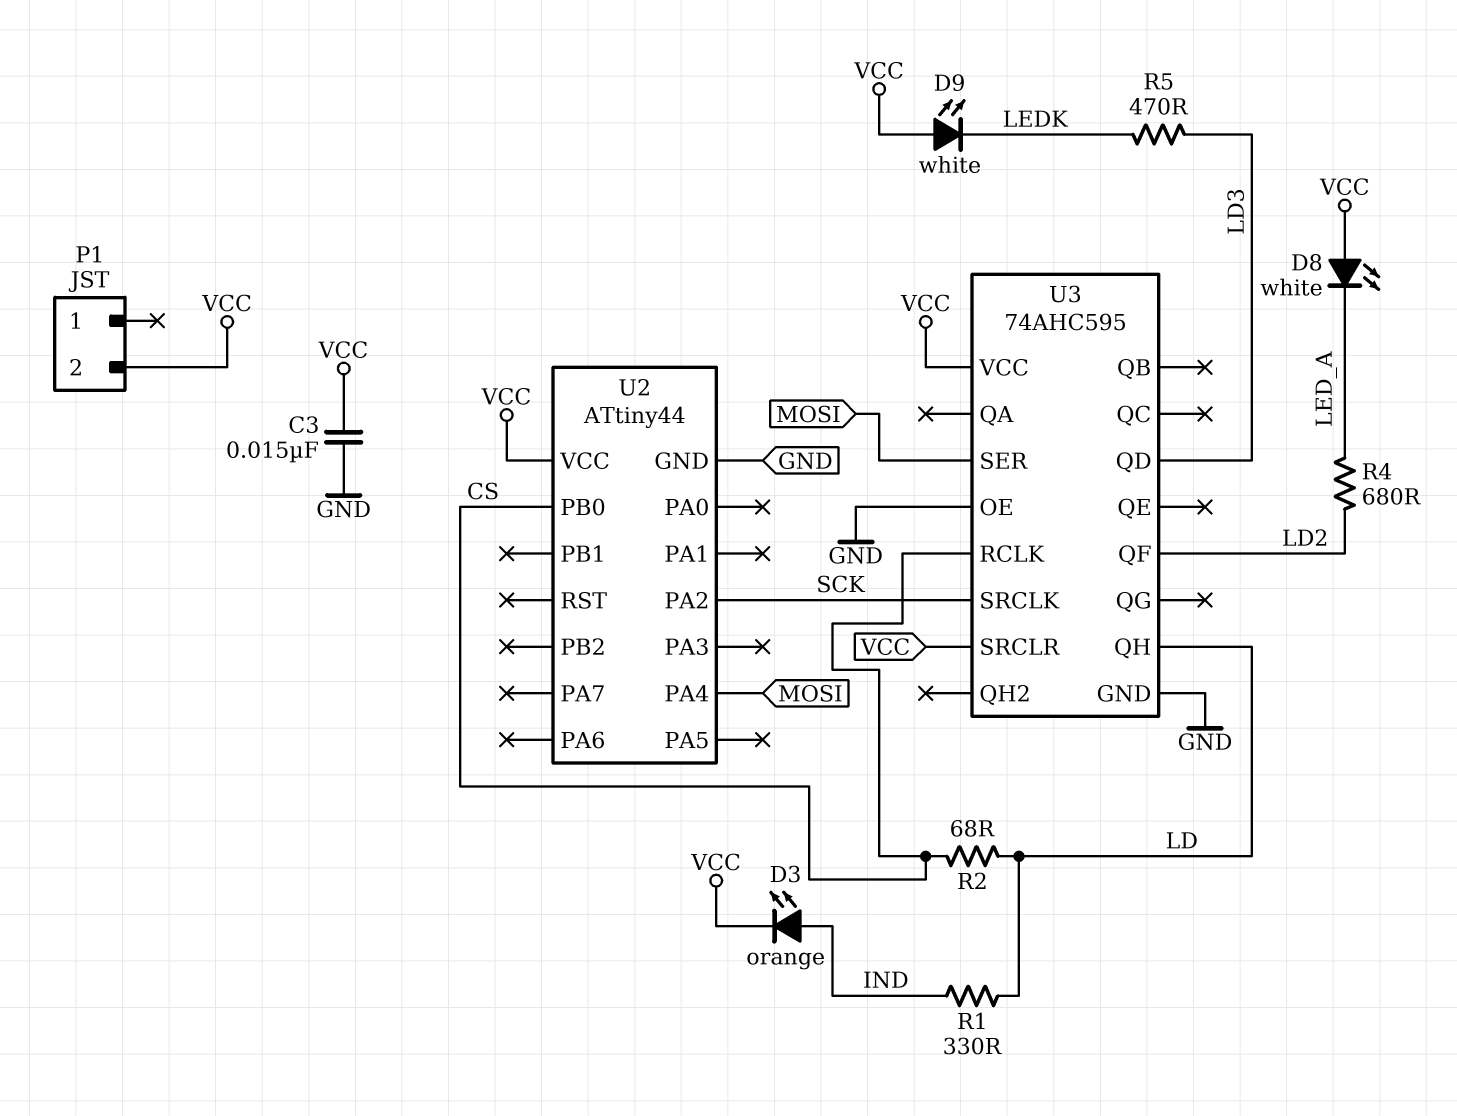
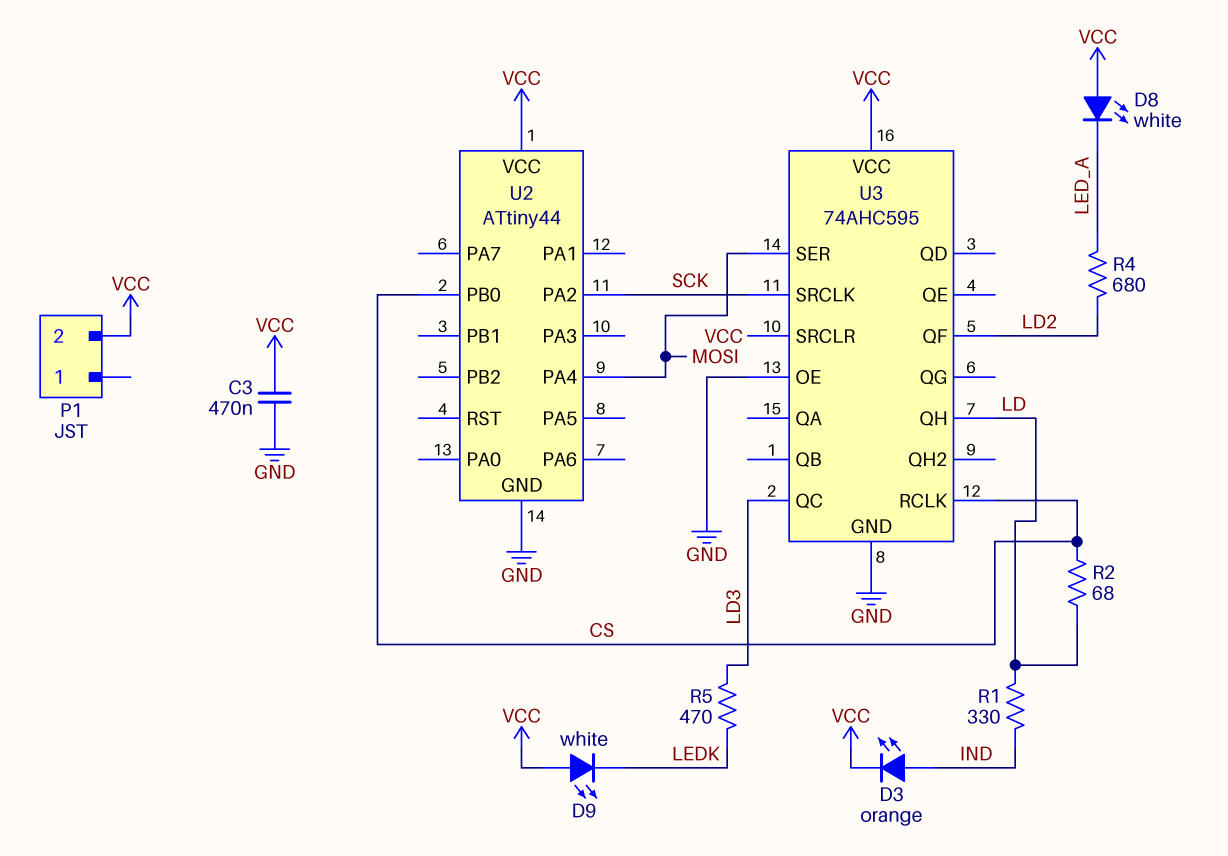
C3: 15nF (GND, VCC) -> 470nF (GND, VCC)
U3 pin QC: none -> LD3
U3 pin QD: LD3 -> none

